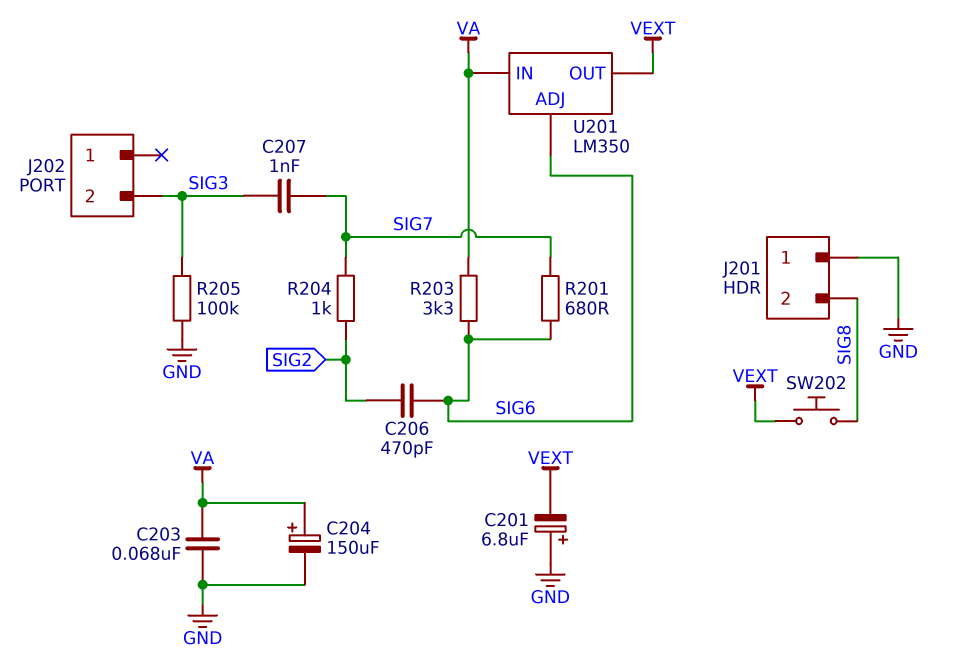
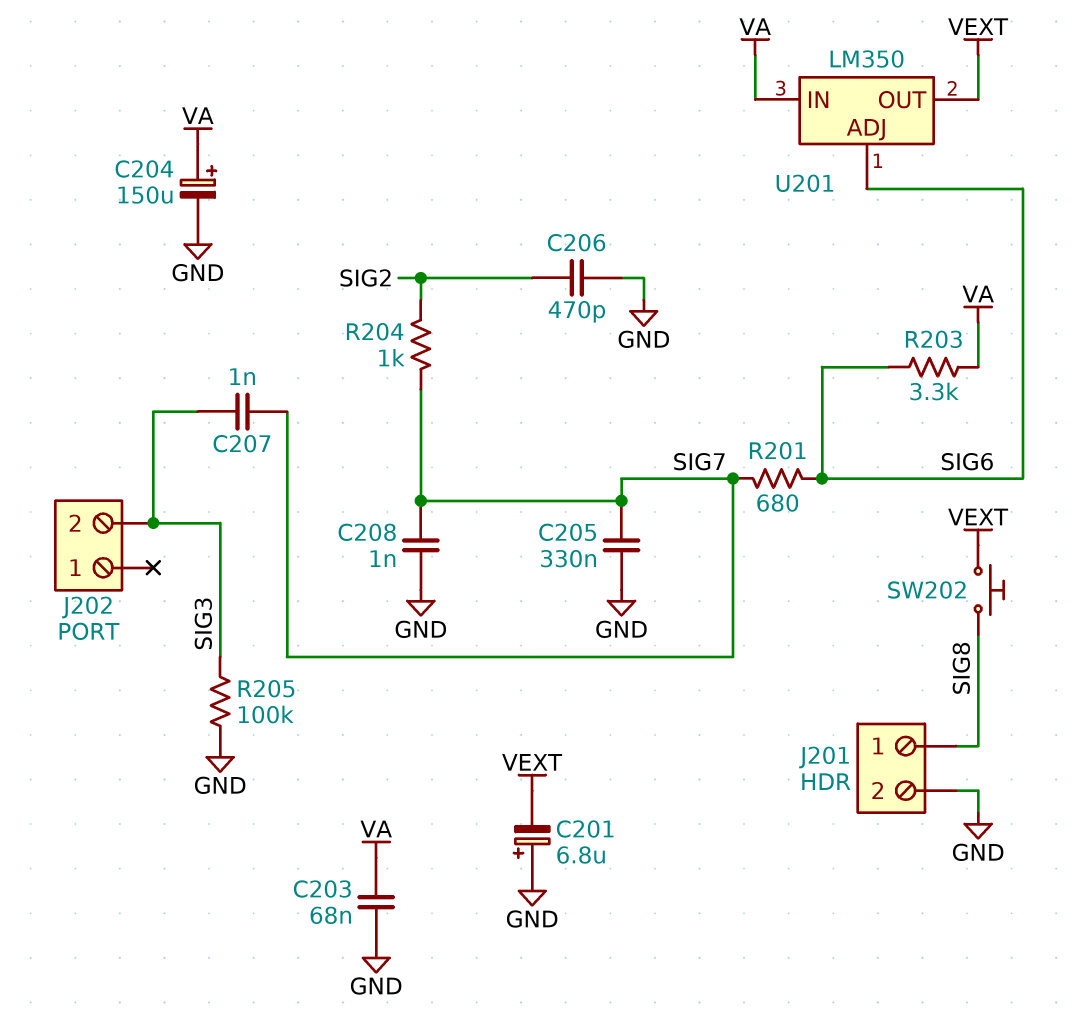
C205: none -> 330nF (GND, SIG7)
C206: 470pF (SIG2, SIG6) -> 470pF (GND, SIG2)
C208: none -> 1nF (GND, SIG7)
J201 pin 1: GND -> SIG8
J201 pin 2: SIG8 -> GND

